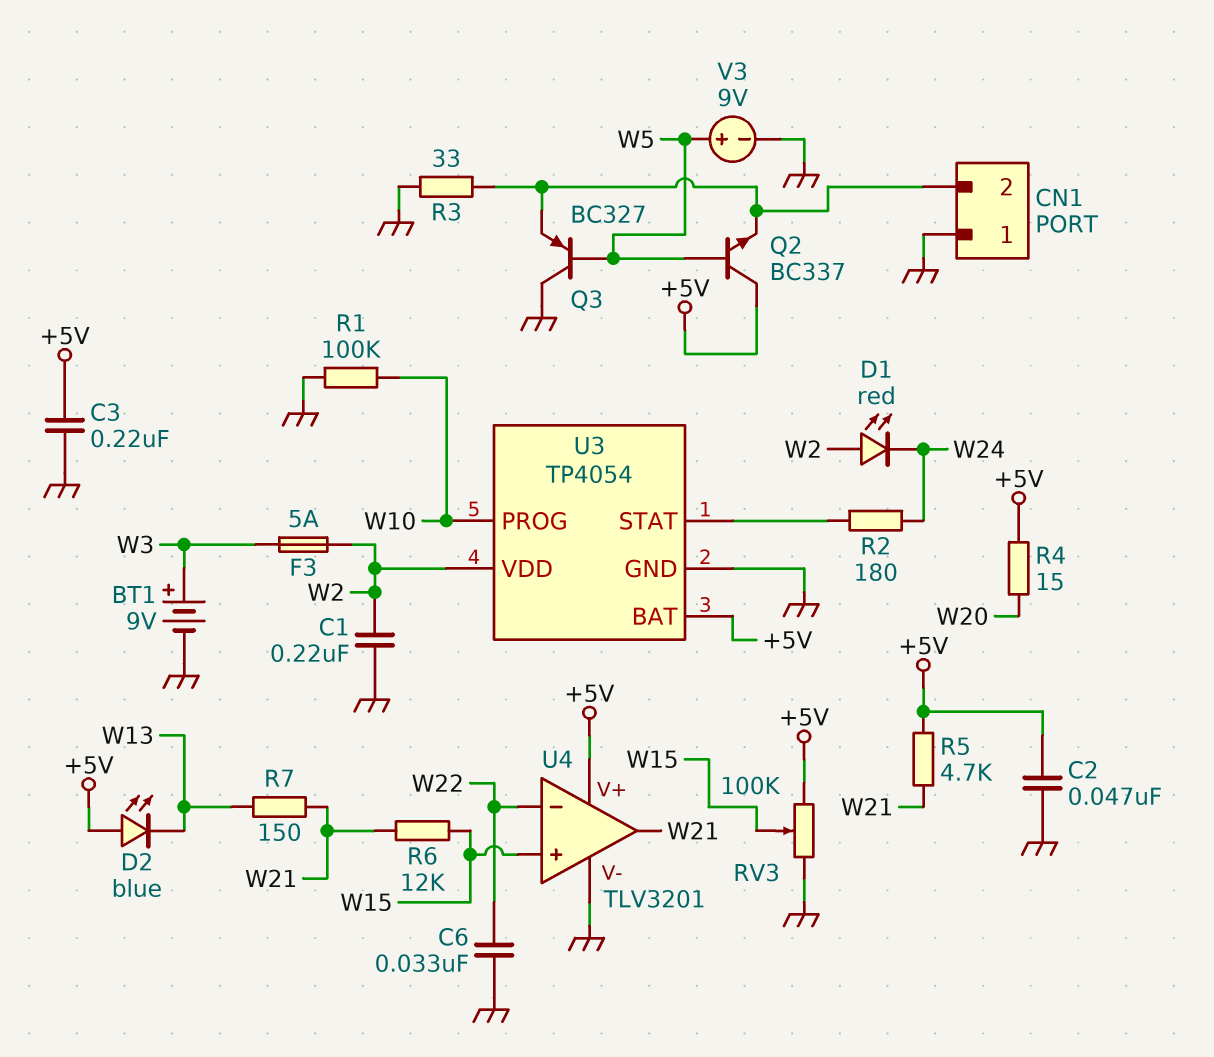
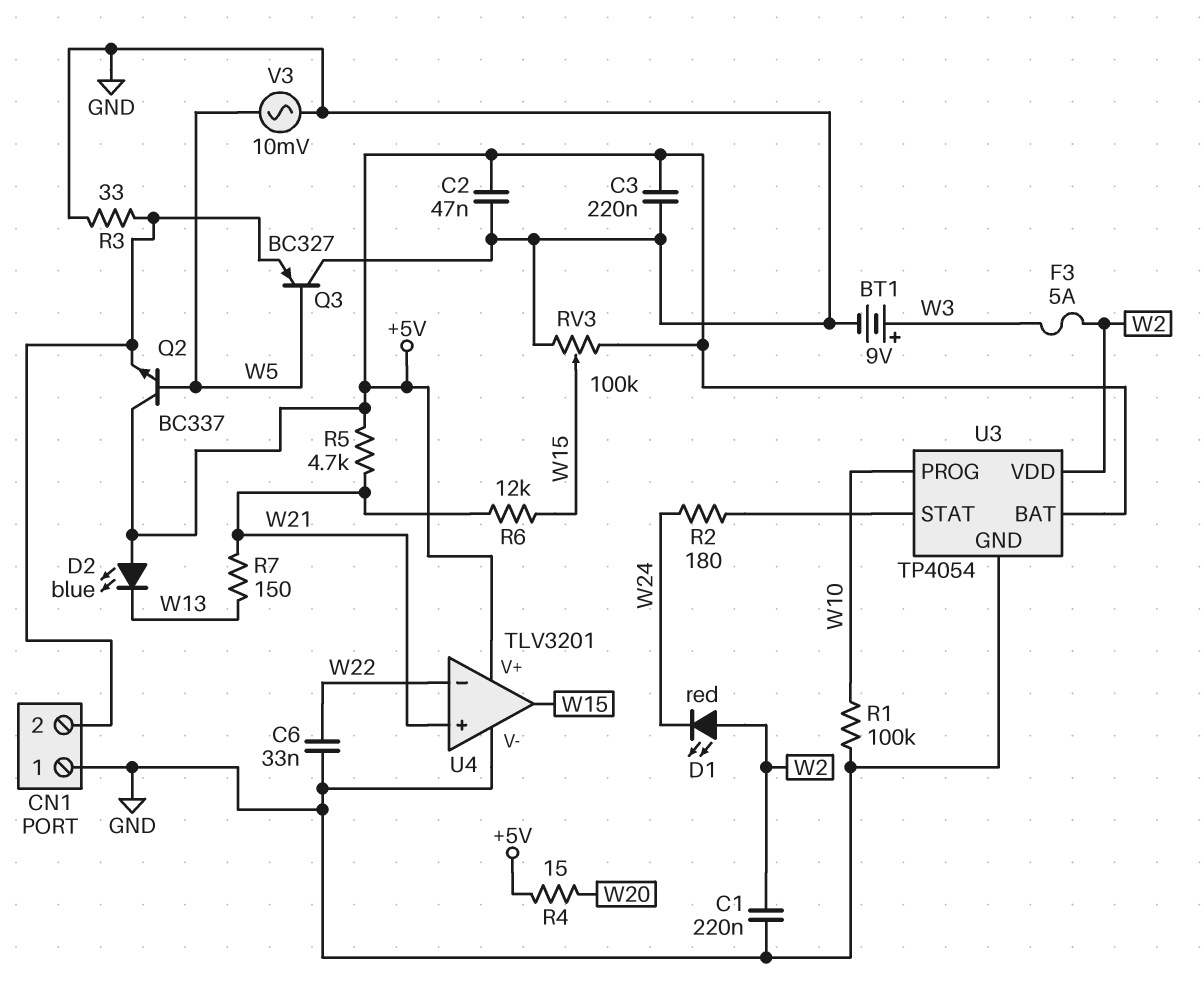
U4 pin in+: W15 -> W21
U4 pin out: W21 -> W15
V3: 9V (plus W5, minus GND) -> AC 10mV (GND, W5)

